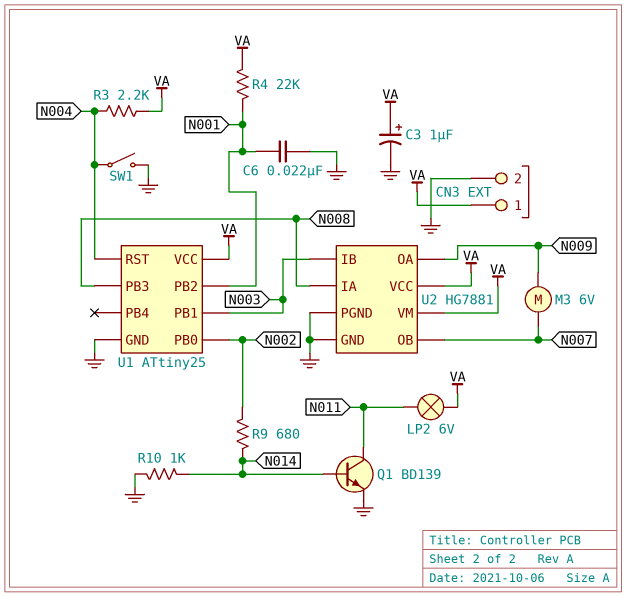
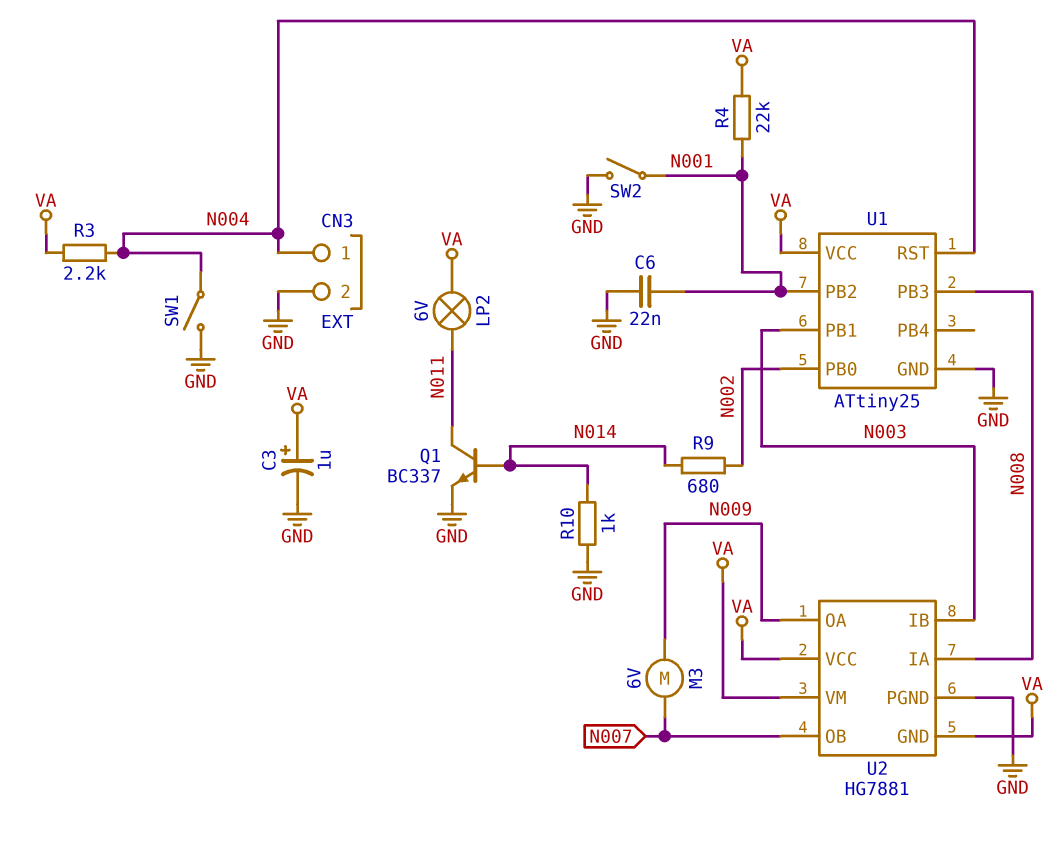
CN3 pin 1: VA -> N004
Q1: NPN BD139 (B N014, C N011, E GND) -> NPN BC337 (B N014, C N011, E GND)
SW2: none -> switch (GND, N001)
U2 pin GND: GND -> VA

